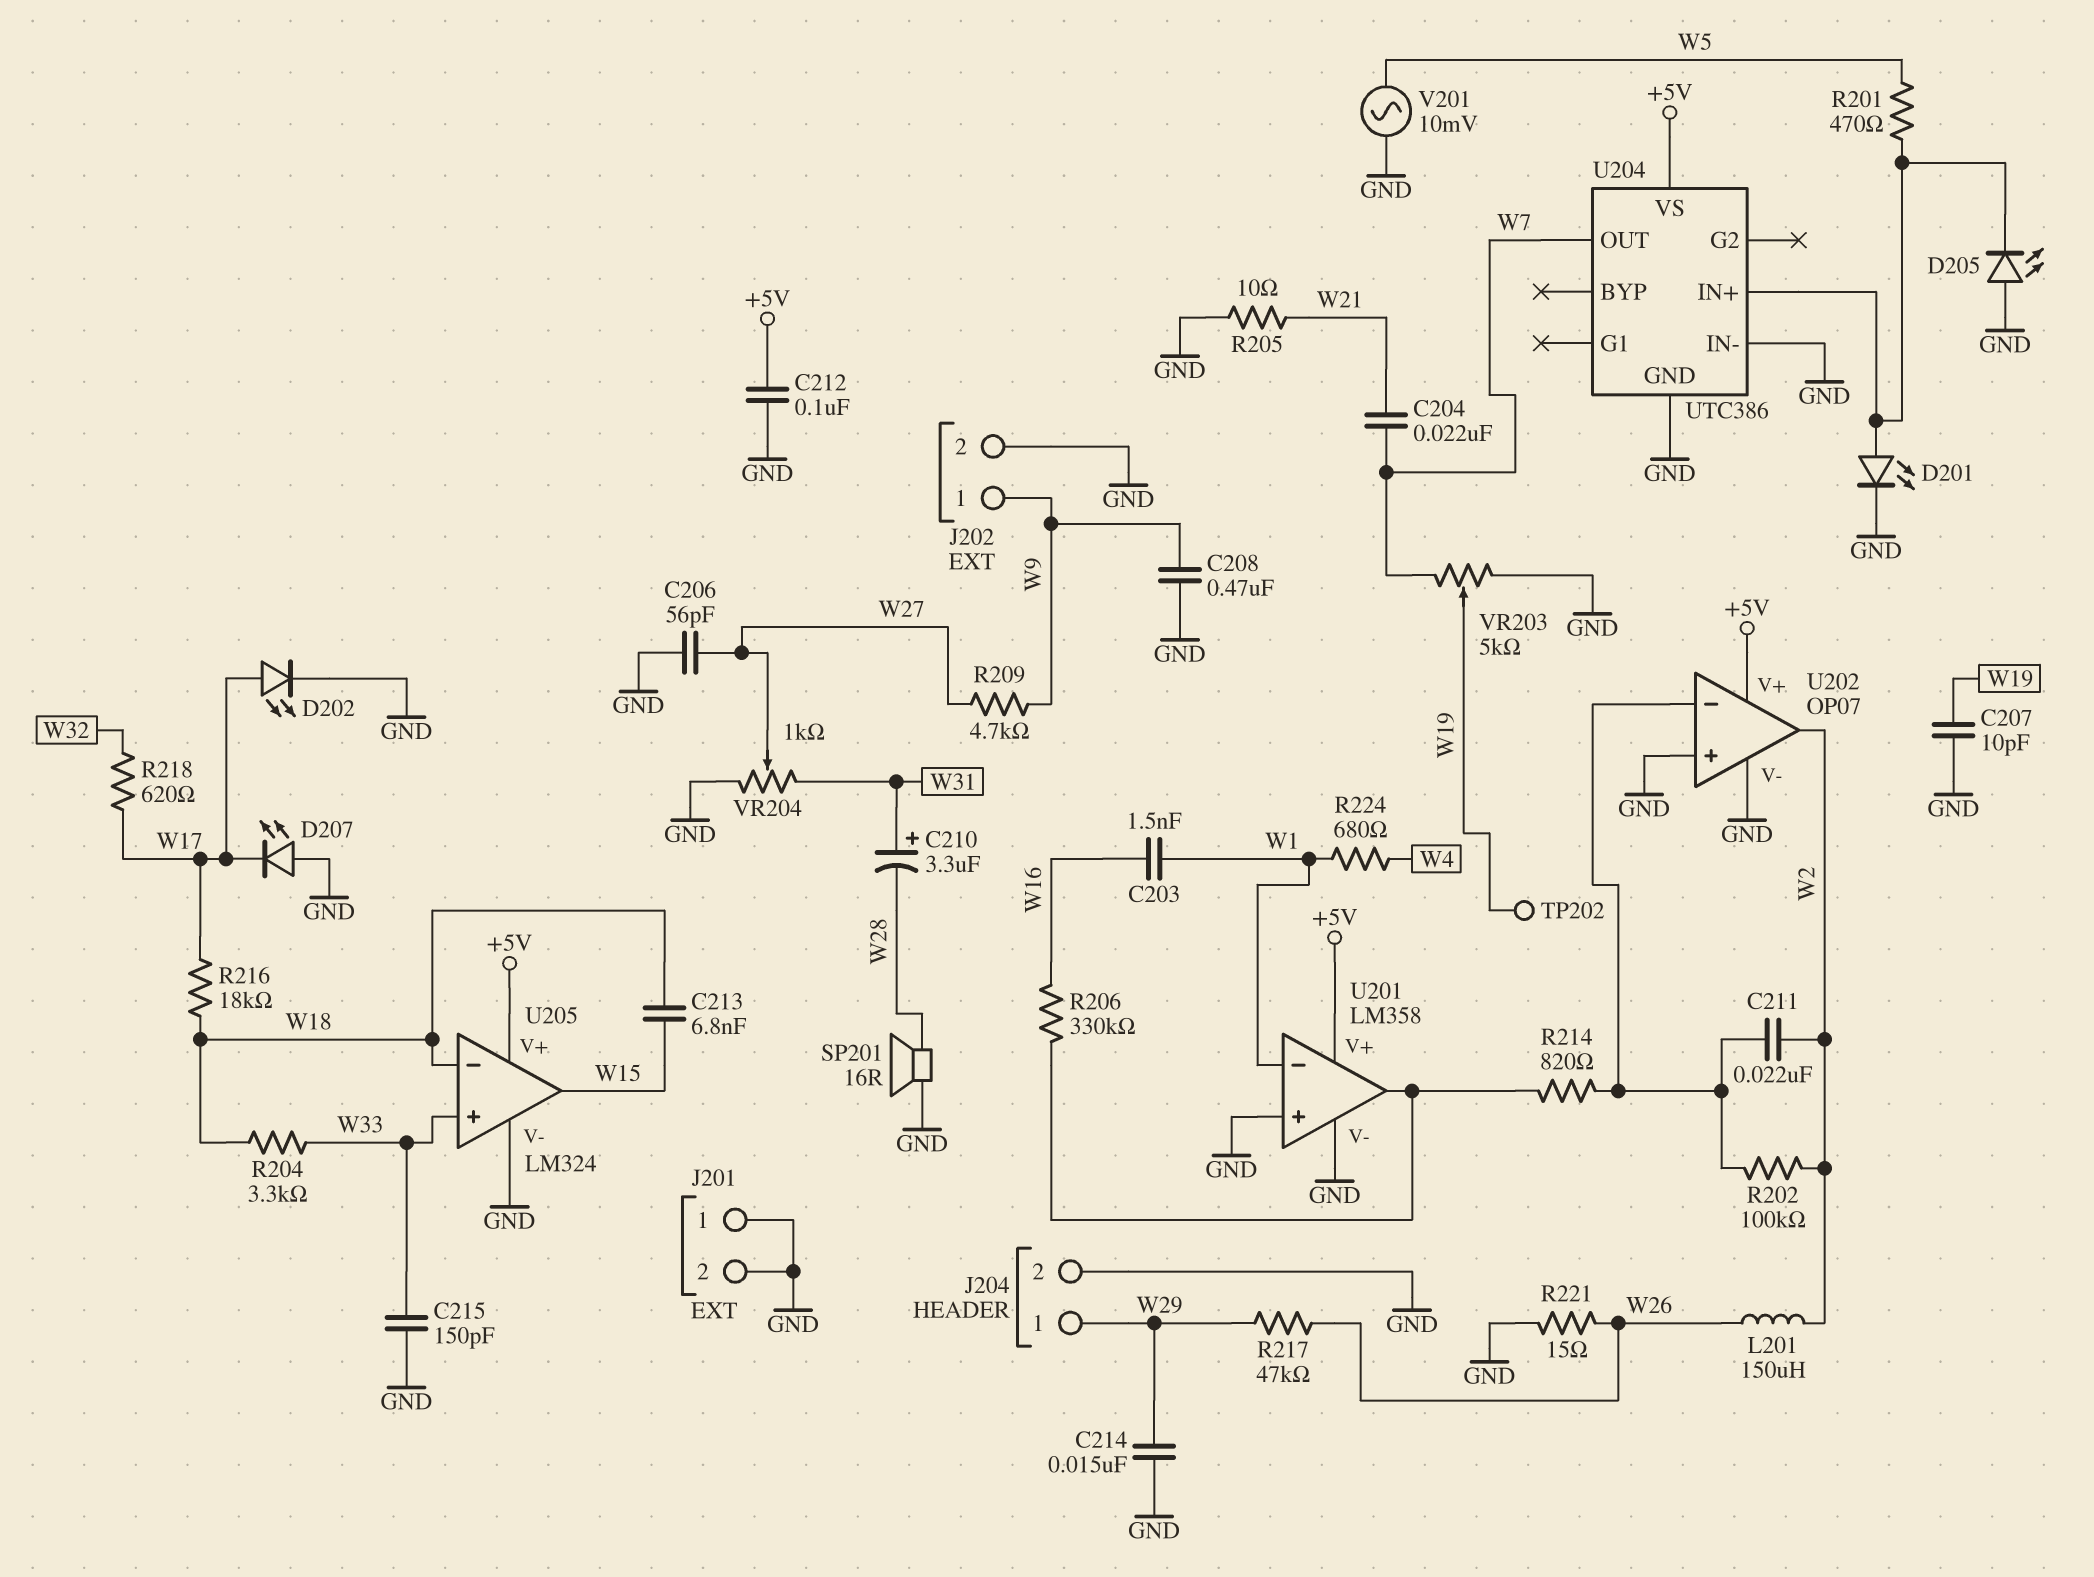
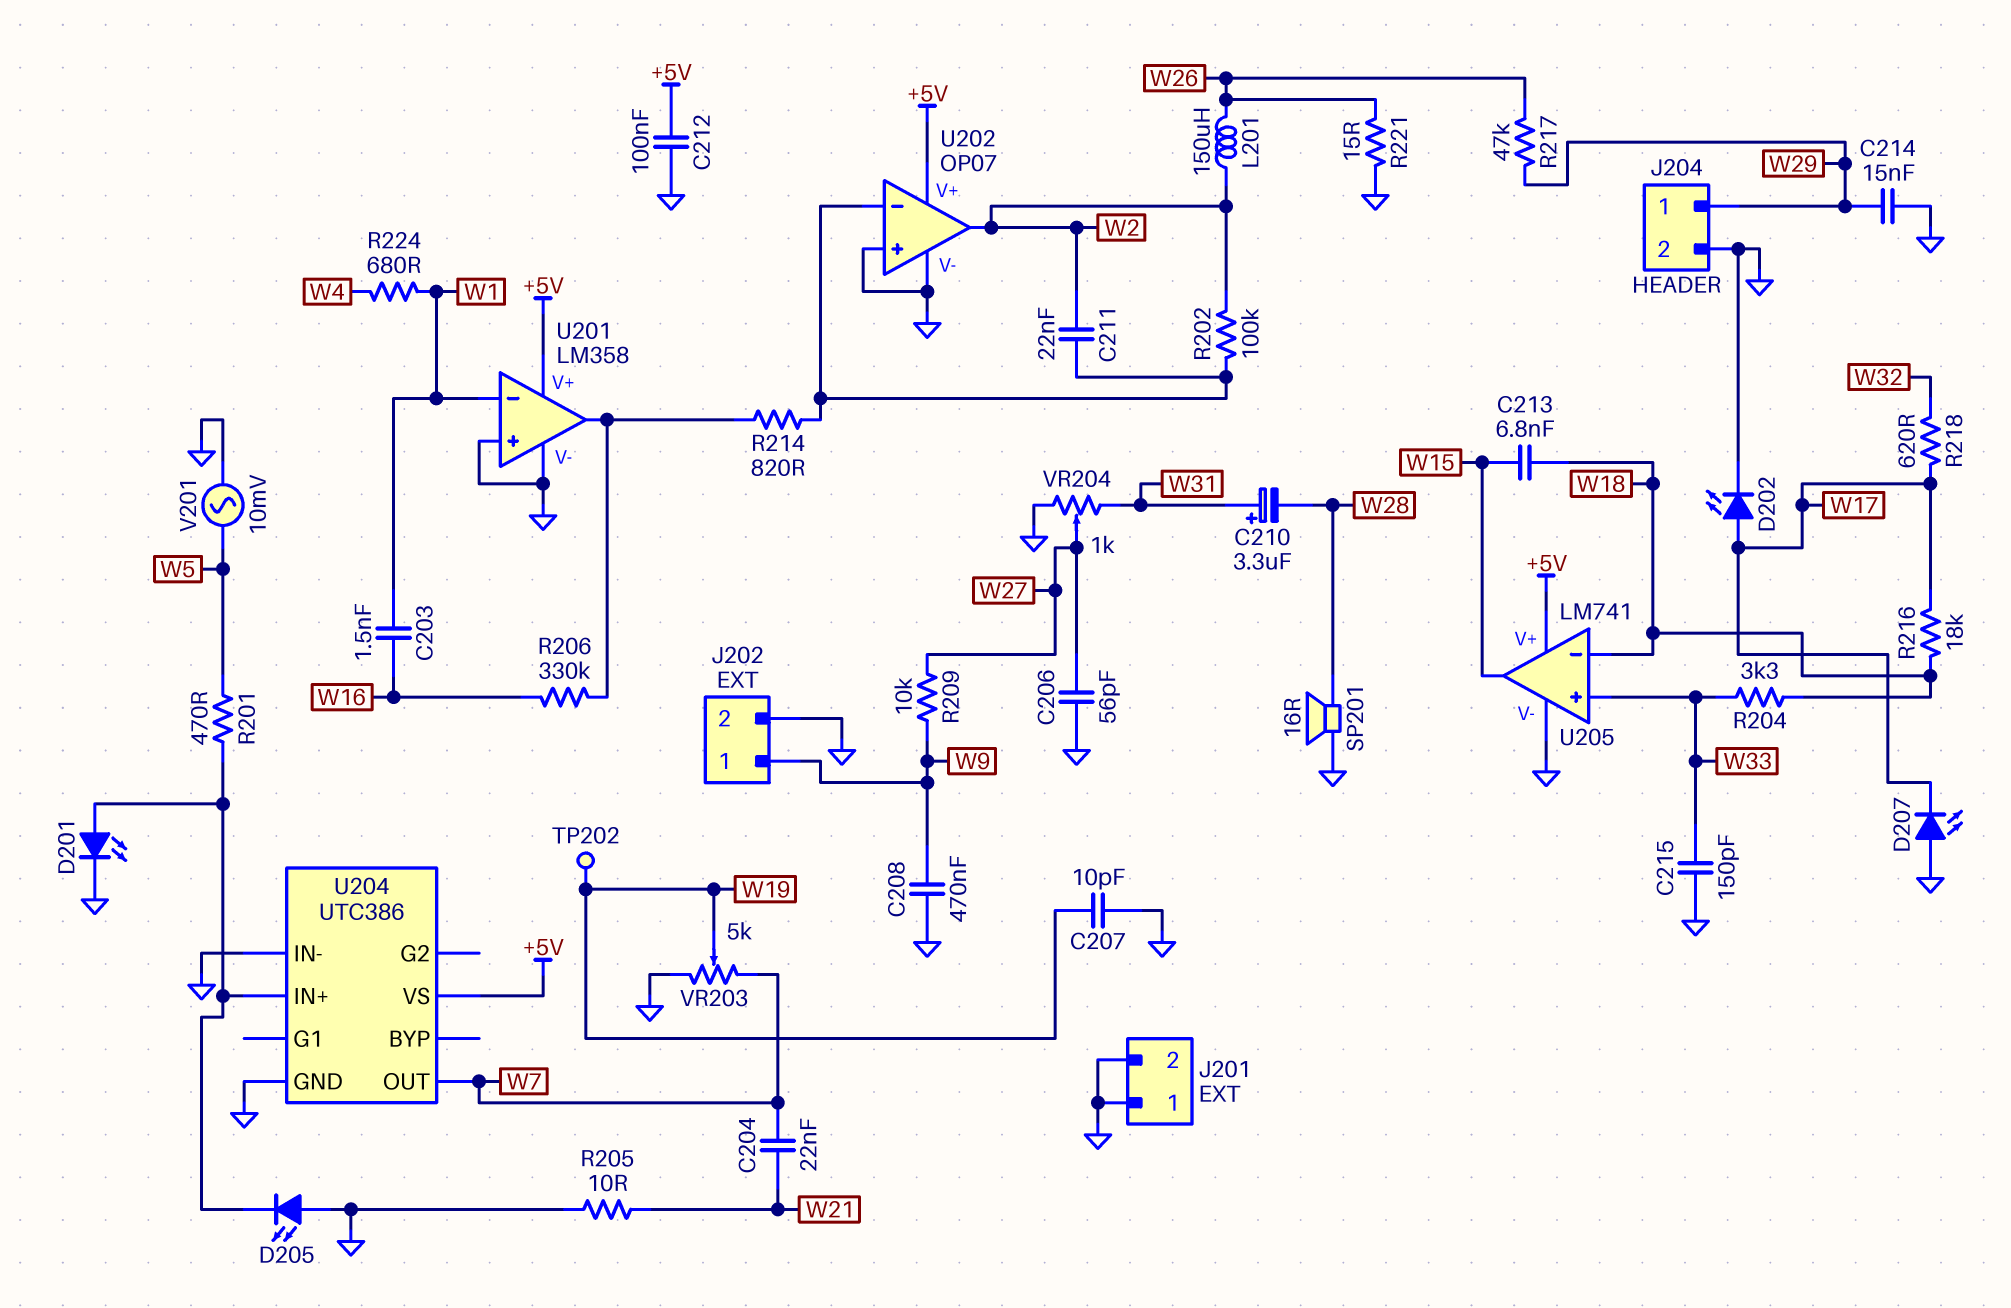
R209: 4.7k (W9, W27) -> 10k (W9, W27)
U205: LM324 -> LM741

